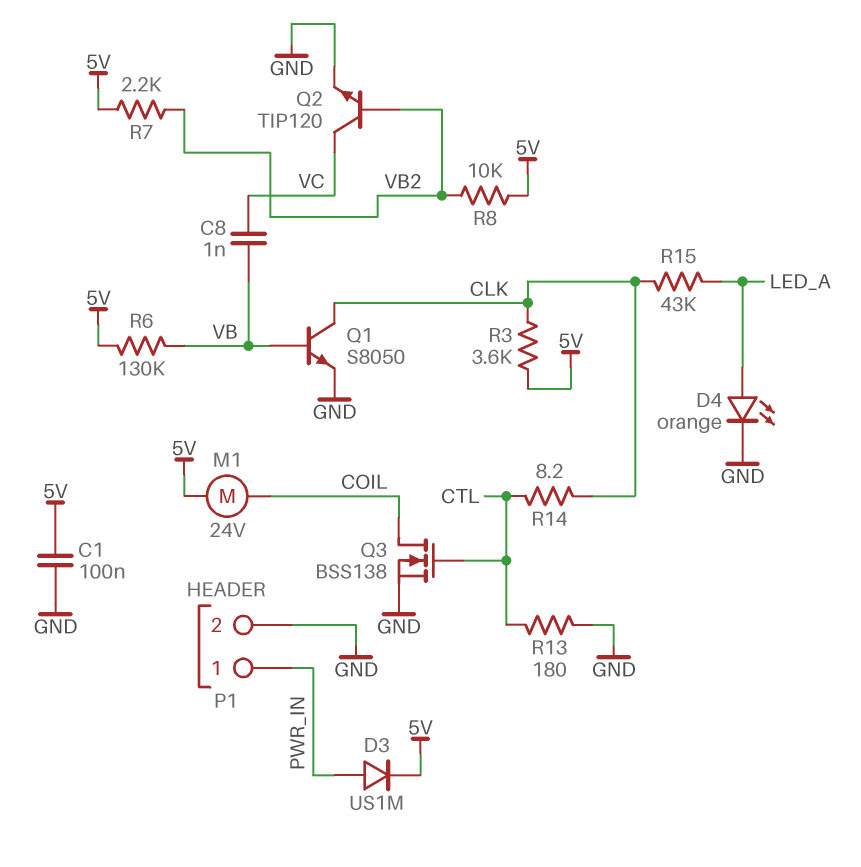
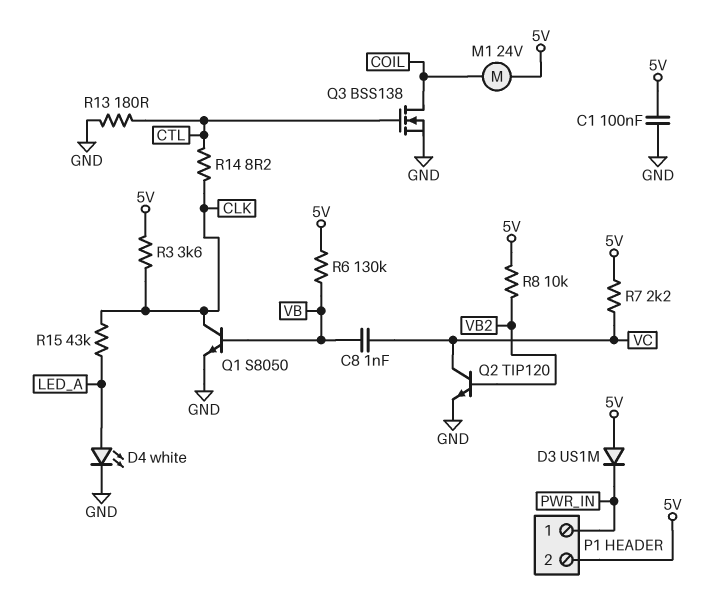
D3: diode US1M (A PWR_IN, K 5V) -> diode US1M (A 5V, K PWR_IN)
D4: LED orange (A LED_A, K GND) -> LED white (A LED_A, K GND)
P1 pin 2: GND -> 5V
R7: 2.2k (5V, VB2) -> 2.2k (5V, VC)

